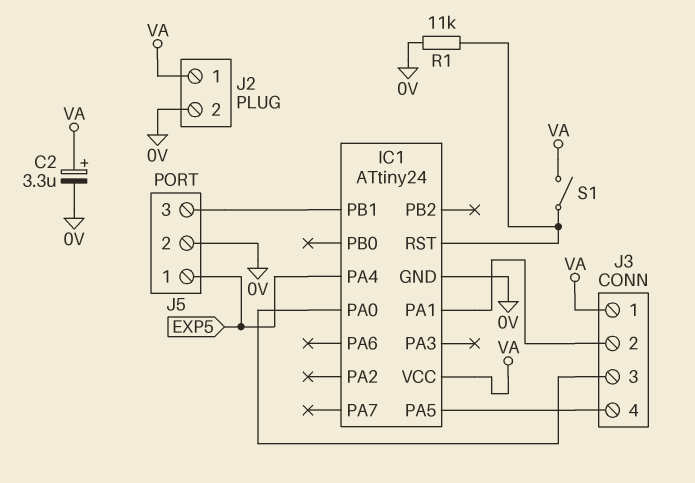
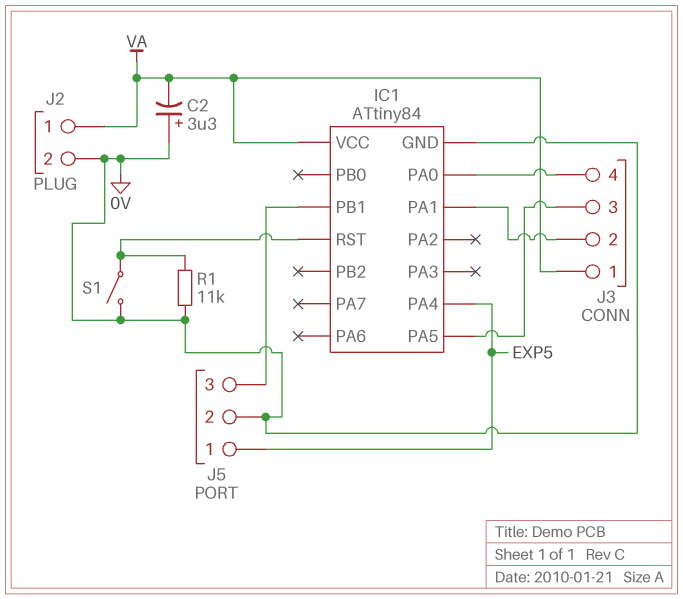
C2: 3.3uF (plus VA, minus 0V) -> 3.3uF (plus 0V, minus VA)
IC1: ATtiny24 -> ATtiny84
J3 pin 3: IC1/PA0 -> IC1/PA5
J3 pin 4: IC1/PA5 -> IC1/PA0
S1: switch (IC1/RST, VA) -> switch (0V, IC1/RST)

